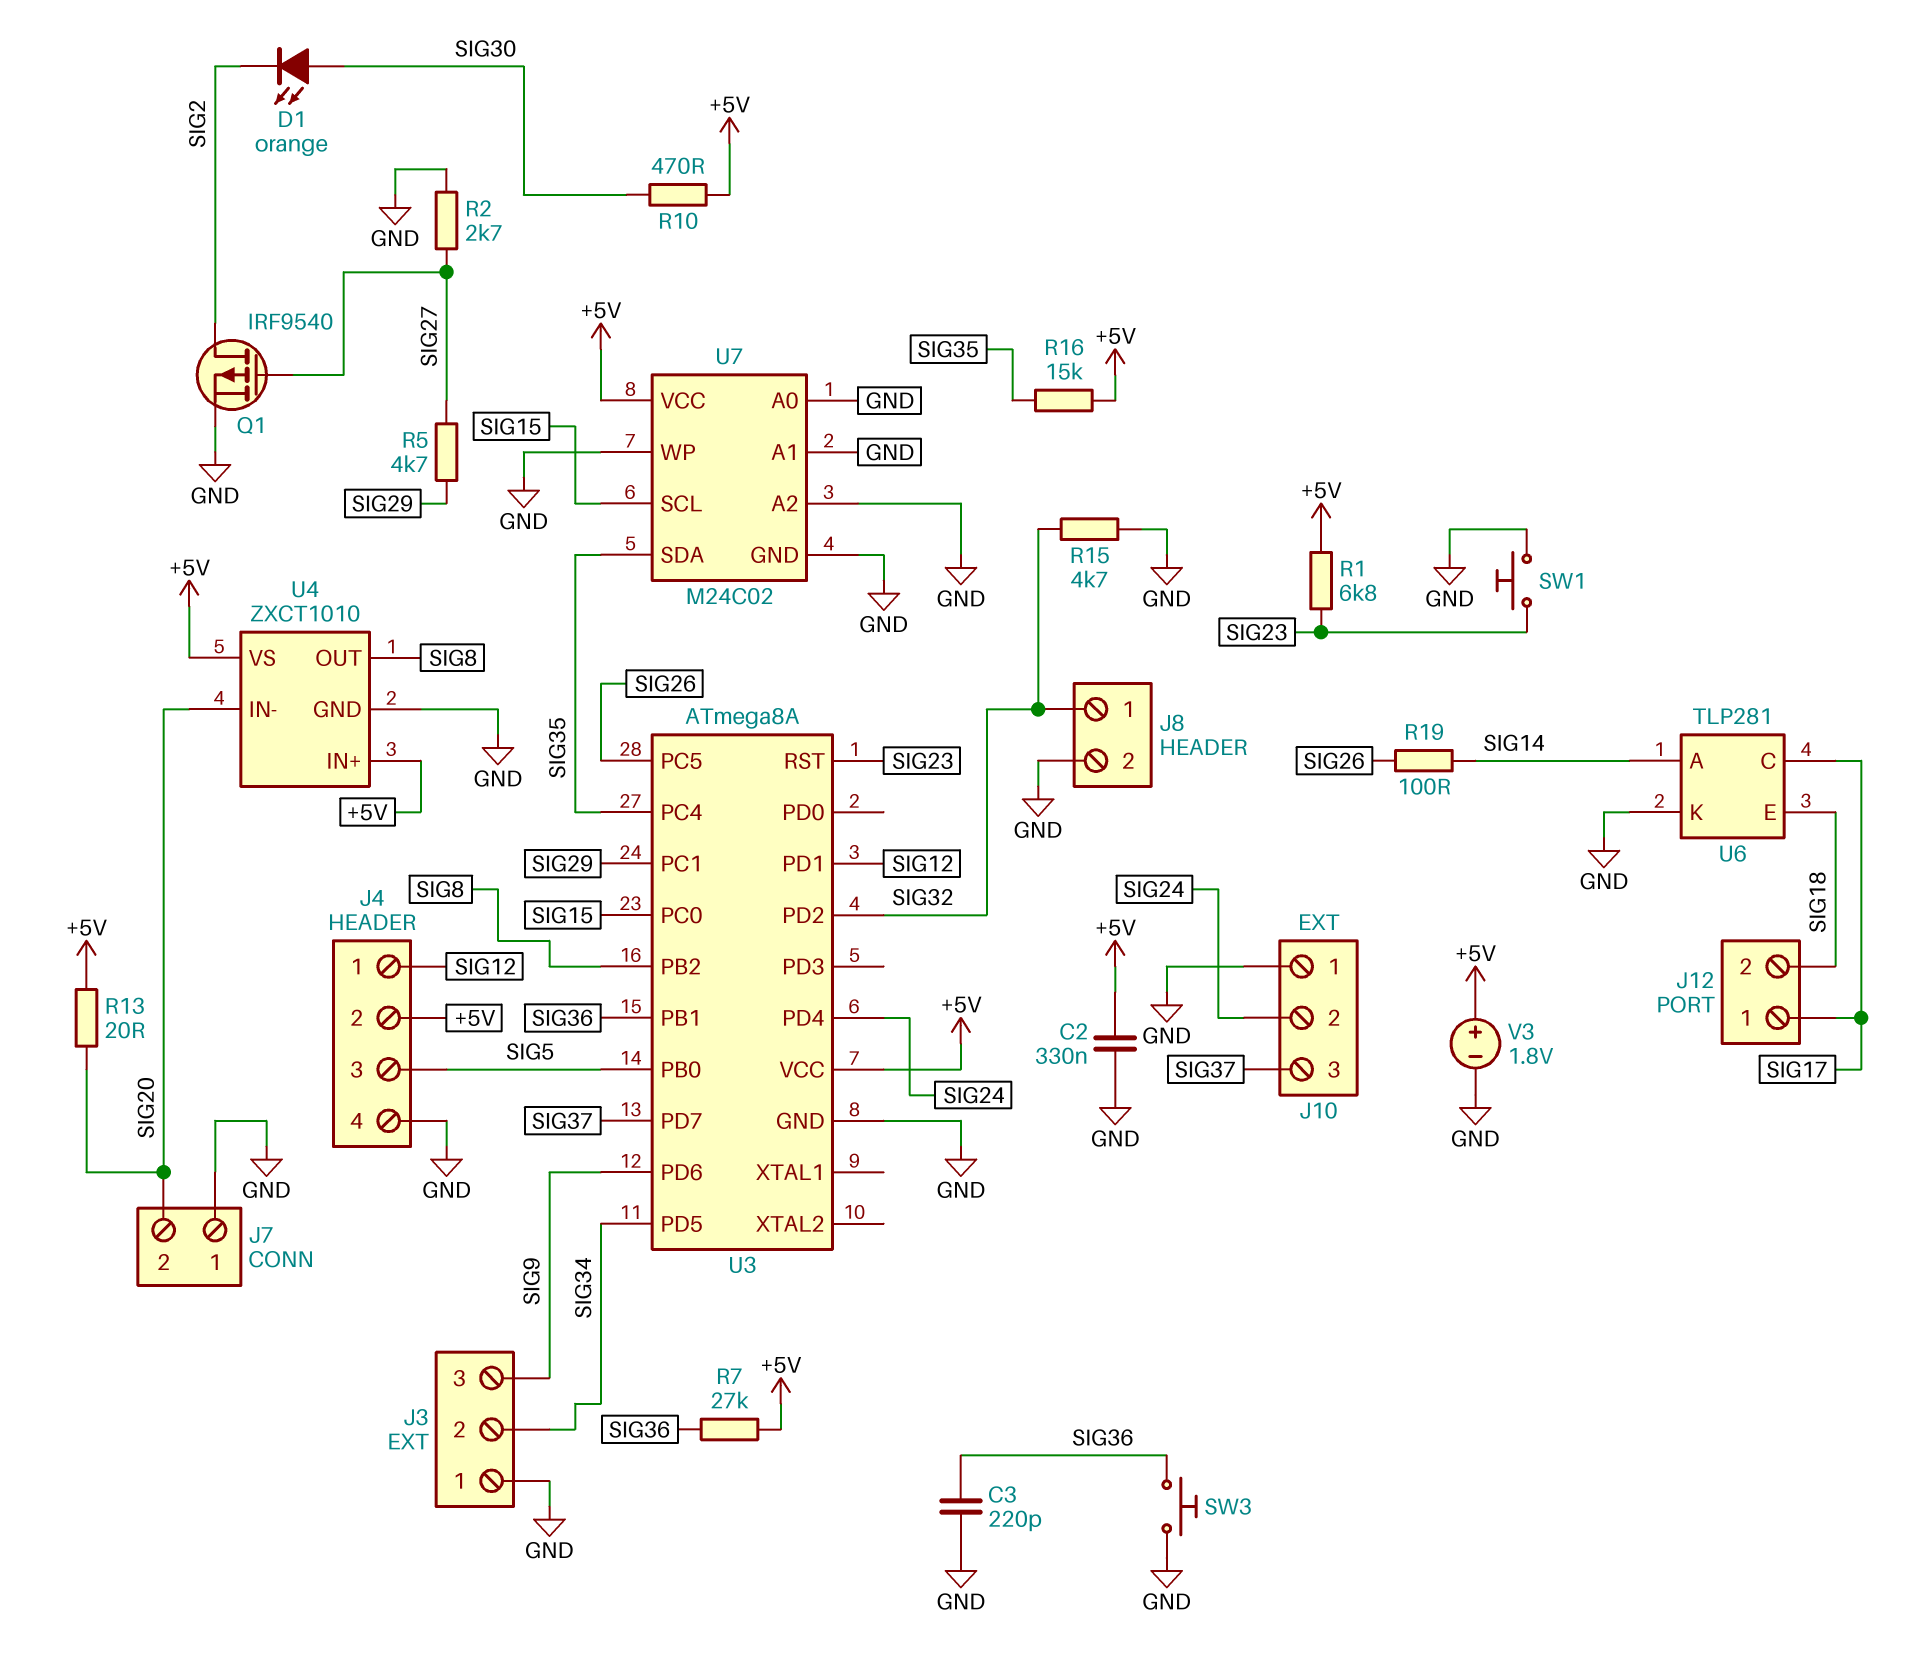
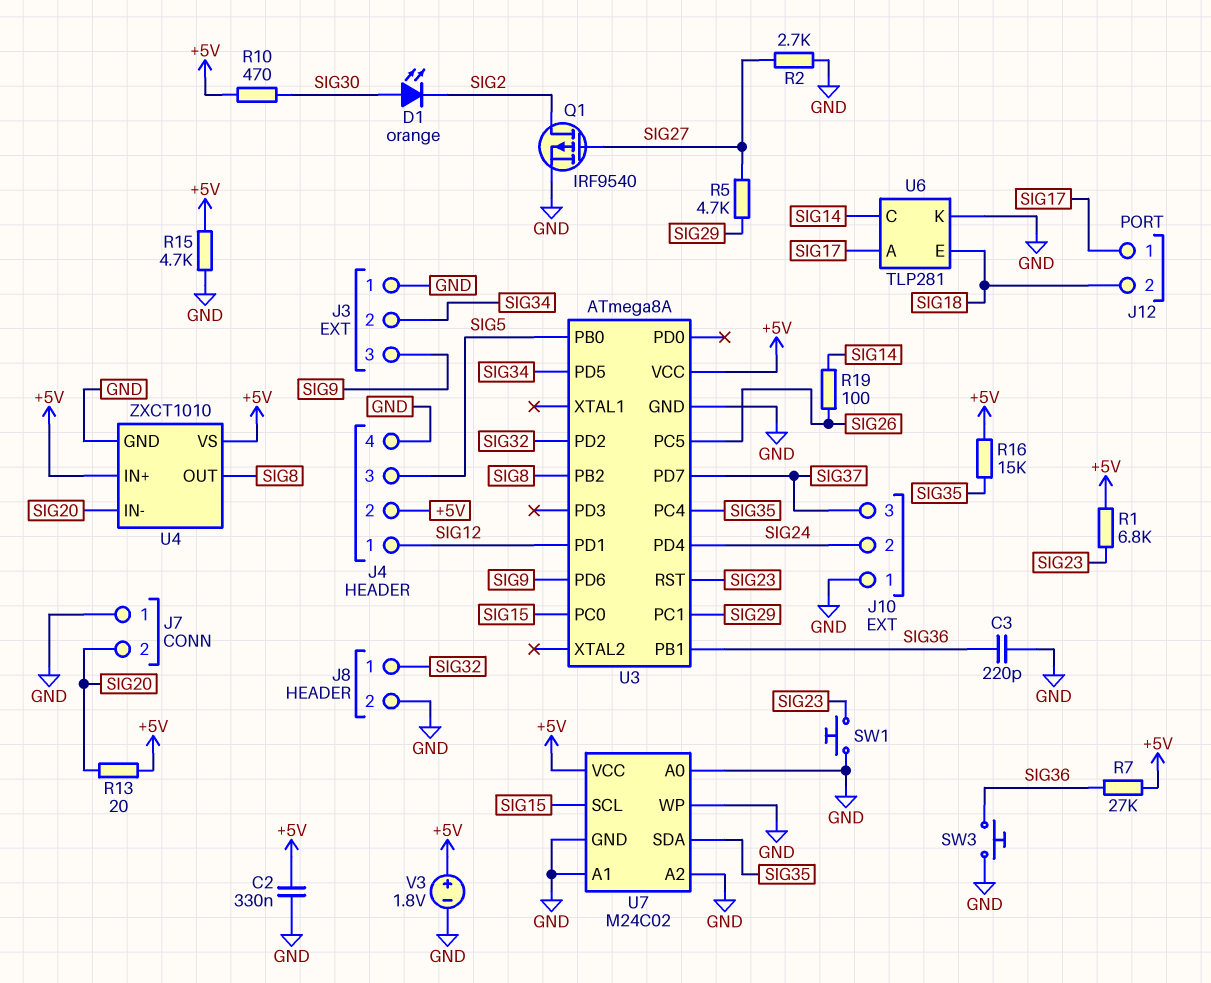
R15: 4.7k (GND, SIG32) -> 4.7k (+5V, GND)
U6 pin A: SIG14 -> SIG17
U6 pin C: SIG17 -> SIG14

